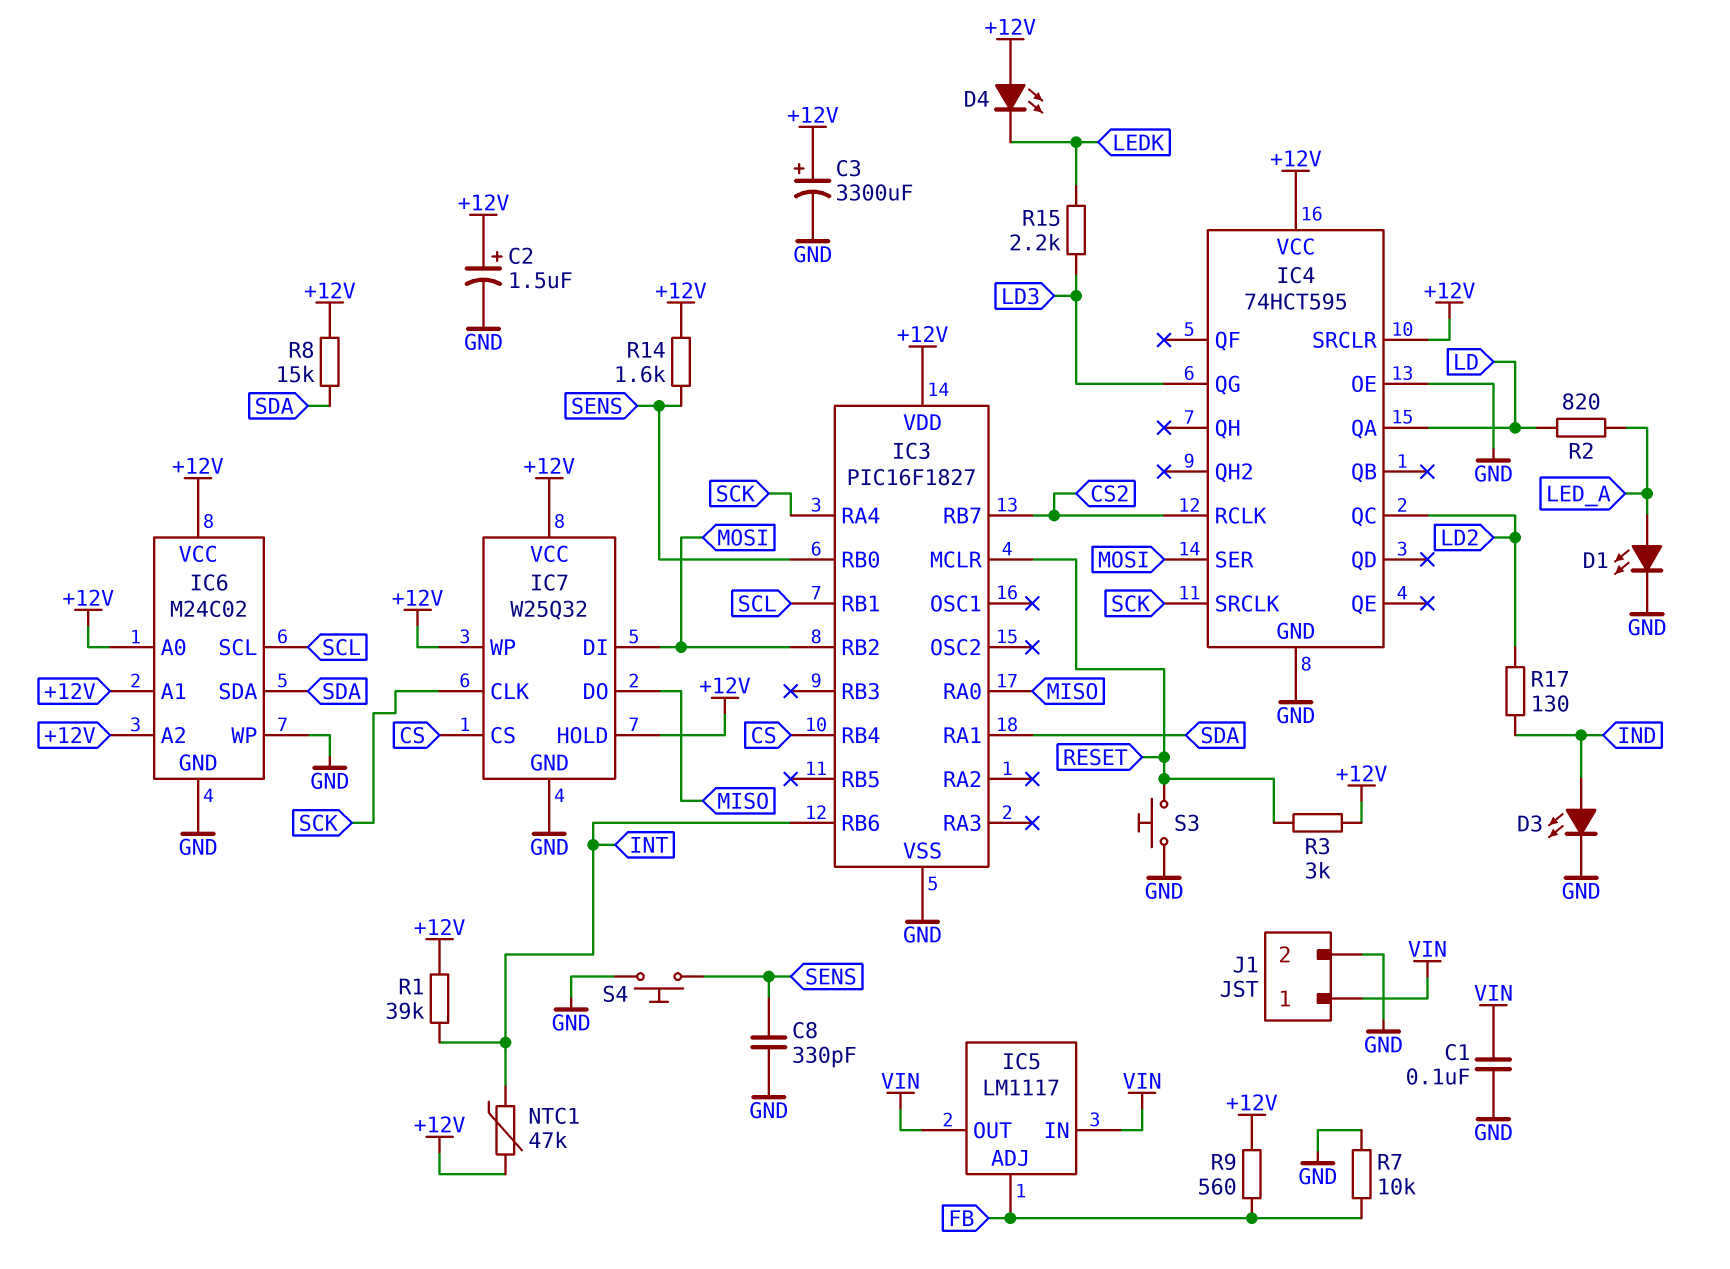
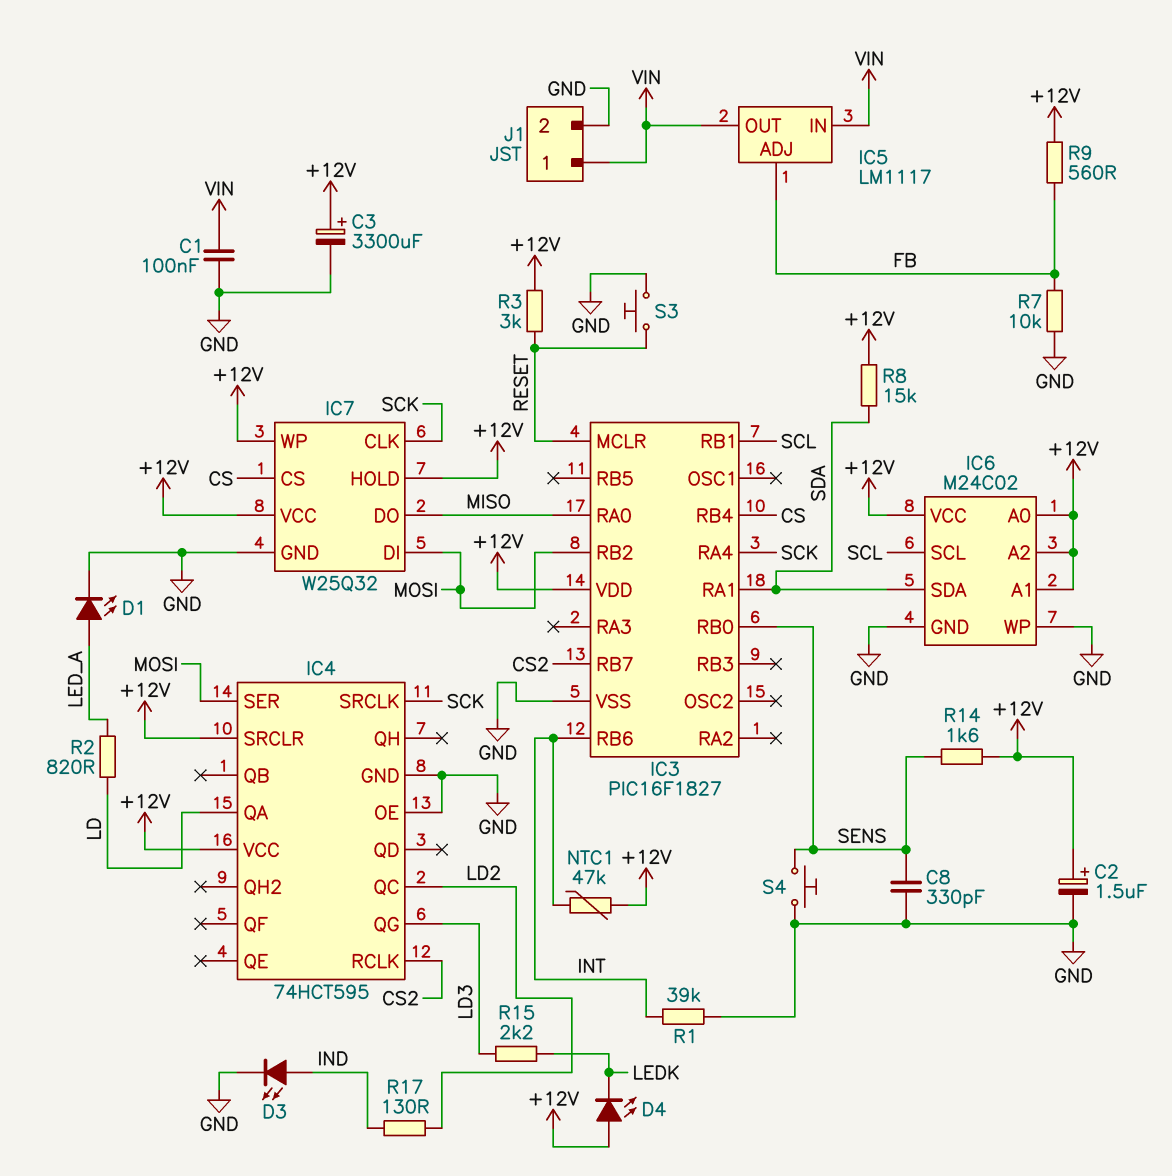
R1: 39k (+12V, INT) -> 39k (GND, INT)

